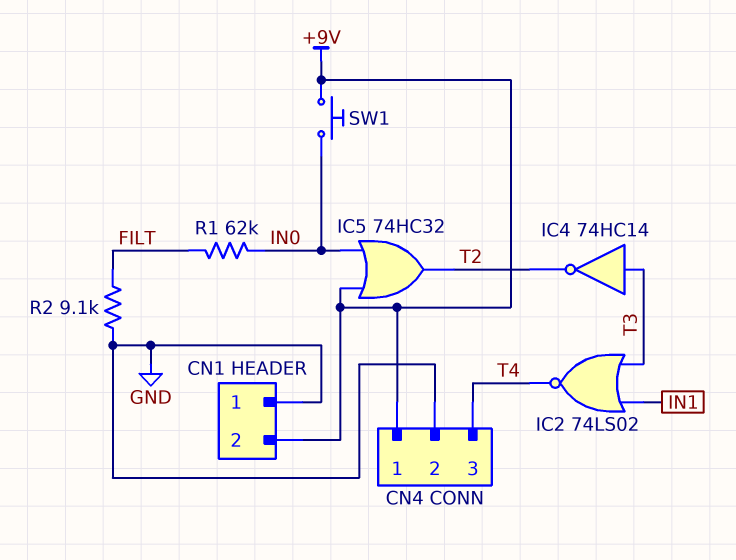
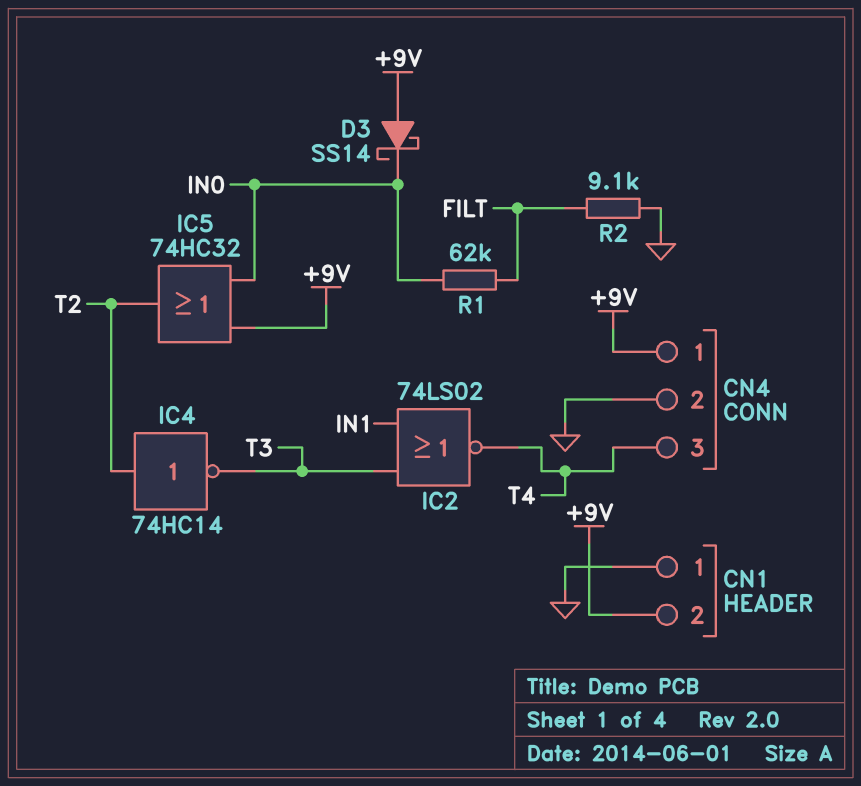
D3: none -> schottky SS14 (A +9V, K IN0)
IC4: NOT 74HC14 (in T3, out T2) -> NOT 74HC14 (in T2, out T3)
SW1: button (+9V, IN0) -> none

